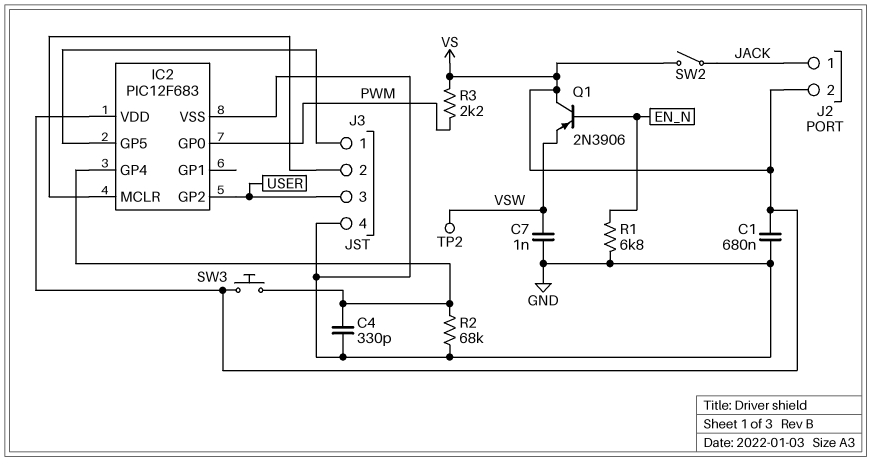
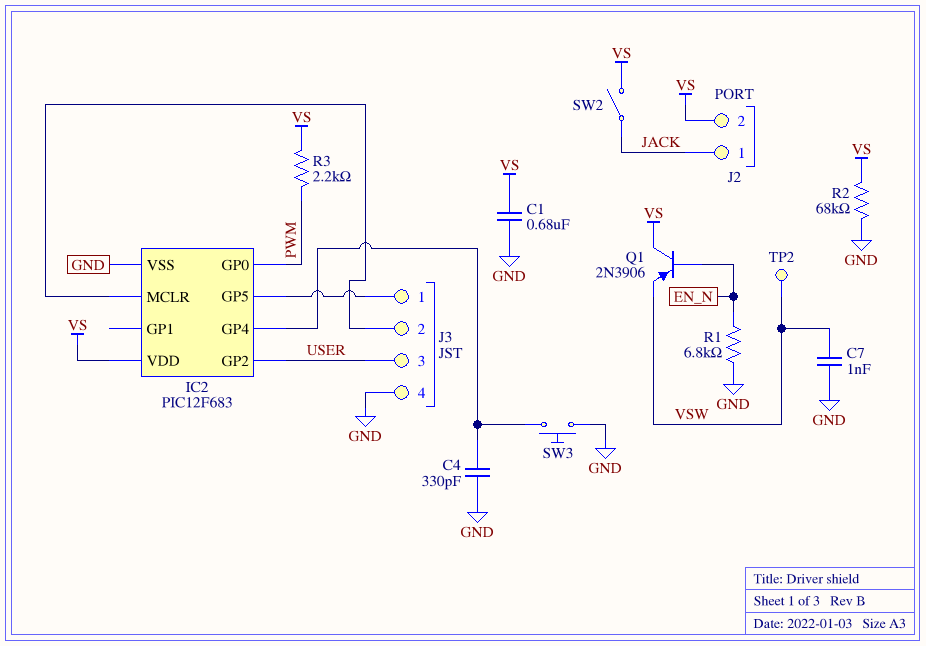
R2: 68k (GND, IC2/GP4) -> 68k (GND, VS)
SW3: button (IC2/GP4, VS) -> button (GND, IC2/GP4)

